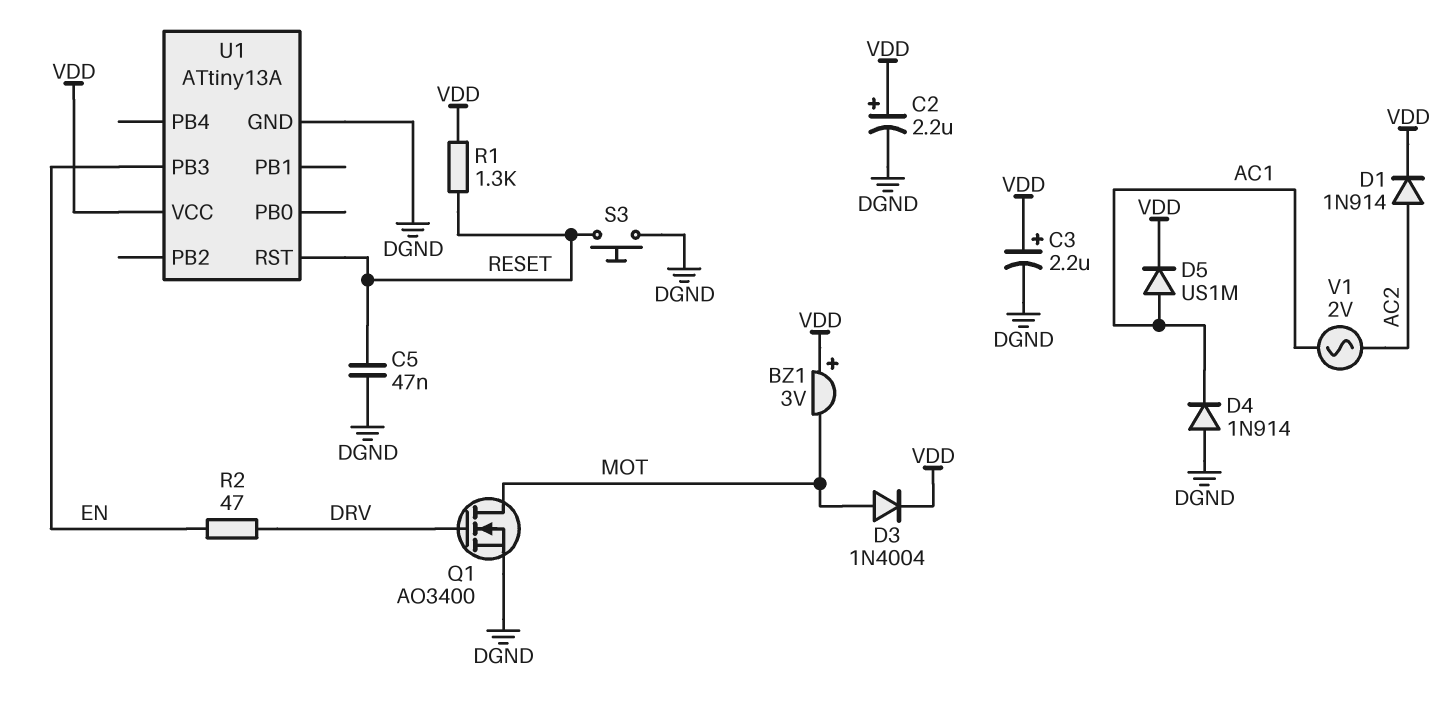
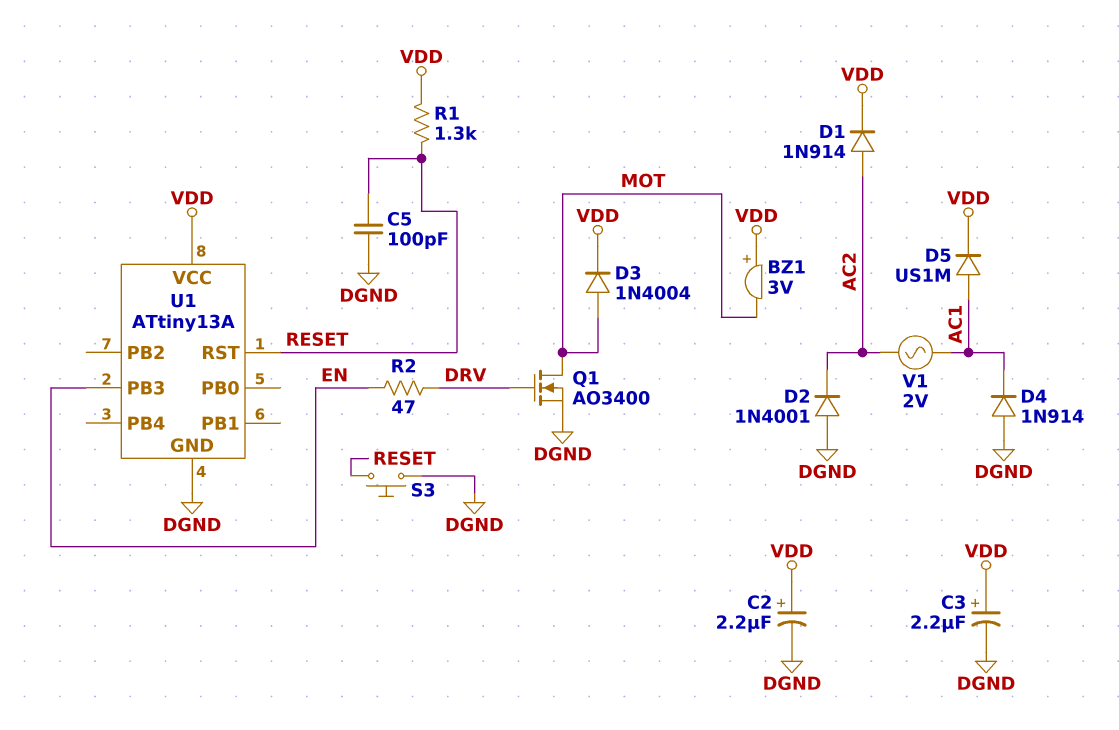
C5: 47nF (DGND, RESET) -> 100pF (DGND, RESET)
D2: none -> diode 1N4001 (A DGND, K AC2)

